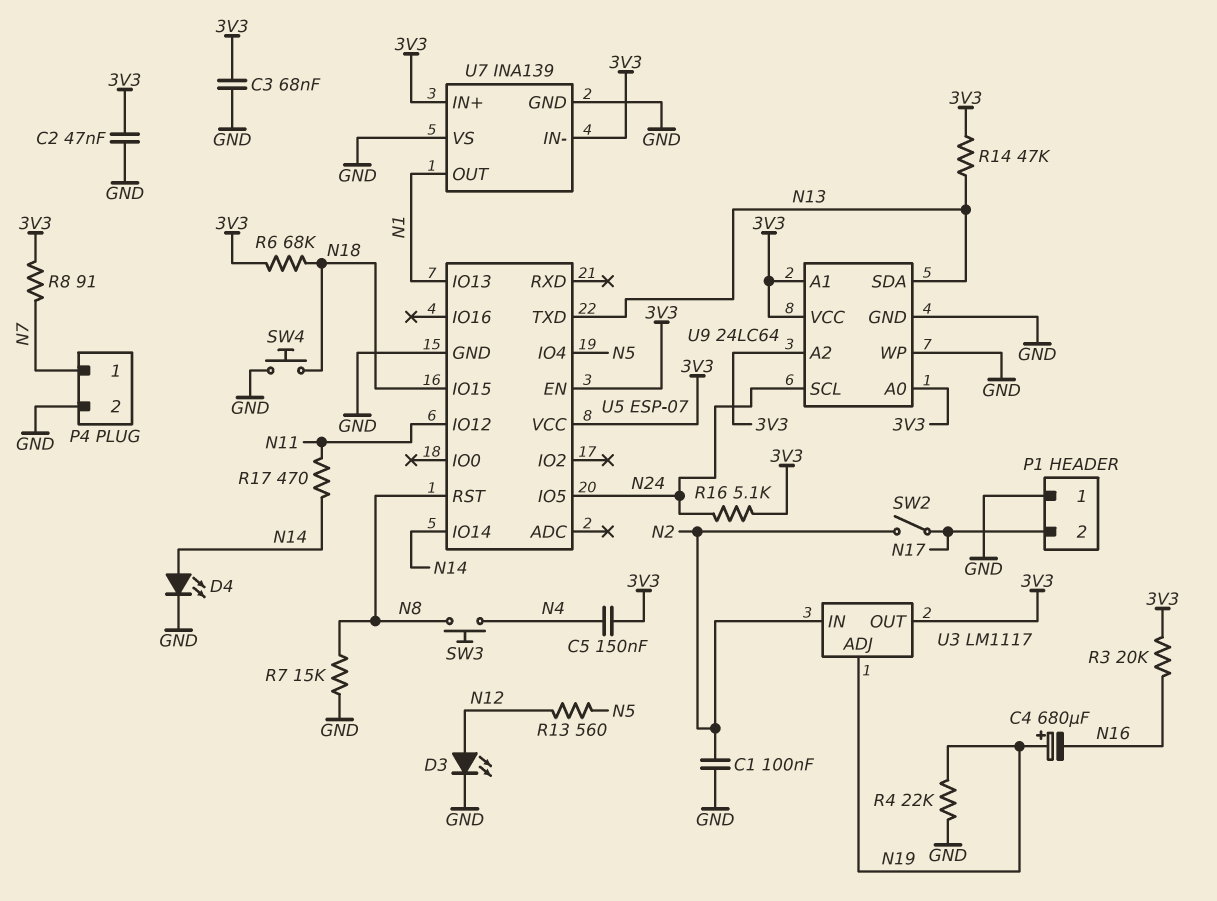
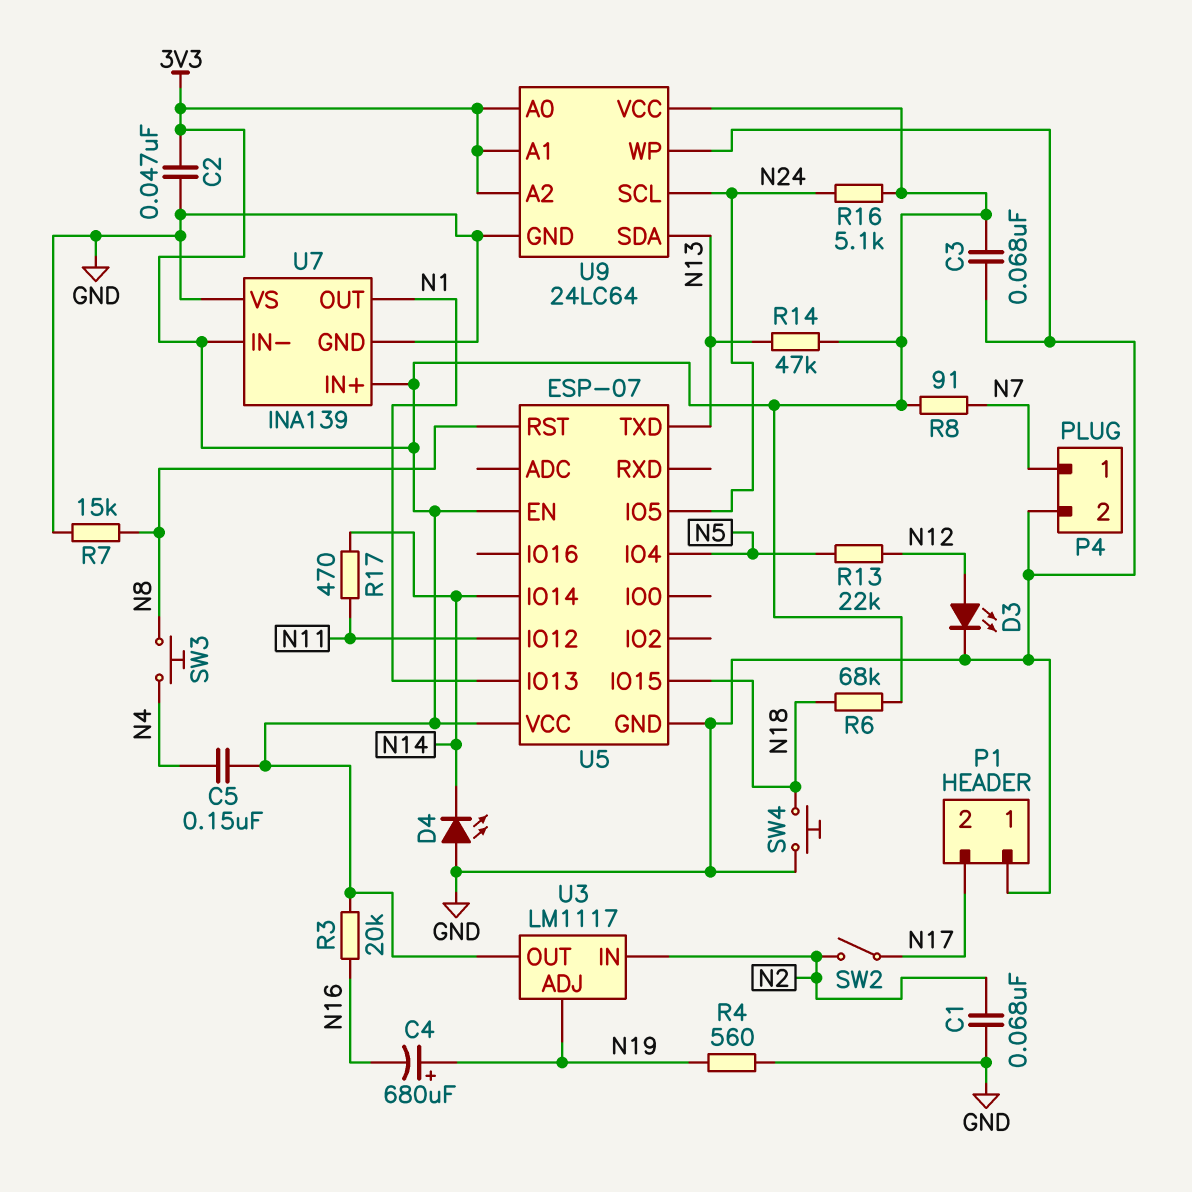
C1: 100nF (GND, N2) -> 68nF (GND, N2)
D4: LED (A N14, K GND) -> LED (A GND, K N14)
R4: 22k (GND, N19) -> 560 (GND, N19)
R13: 560 (N5, N12) -> 22k (N5, N12)

